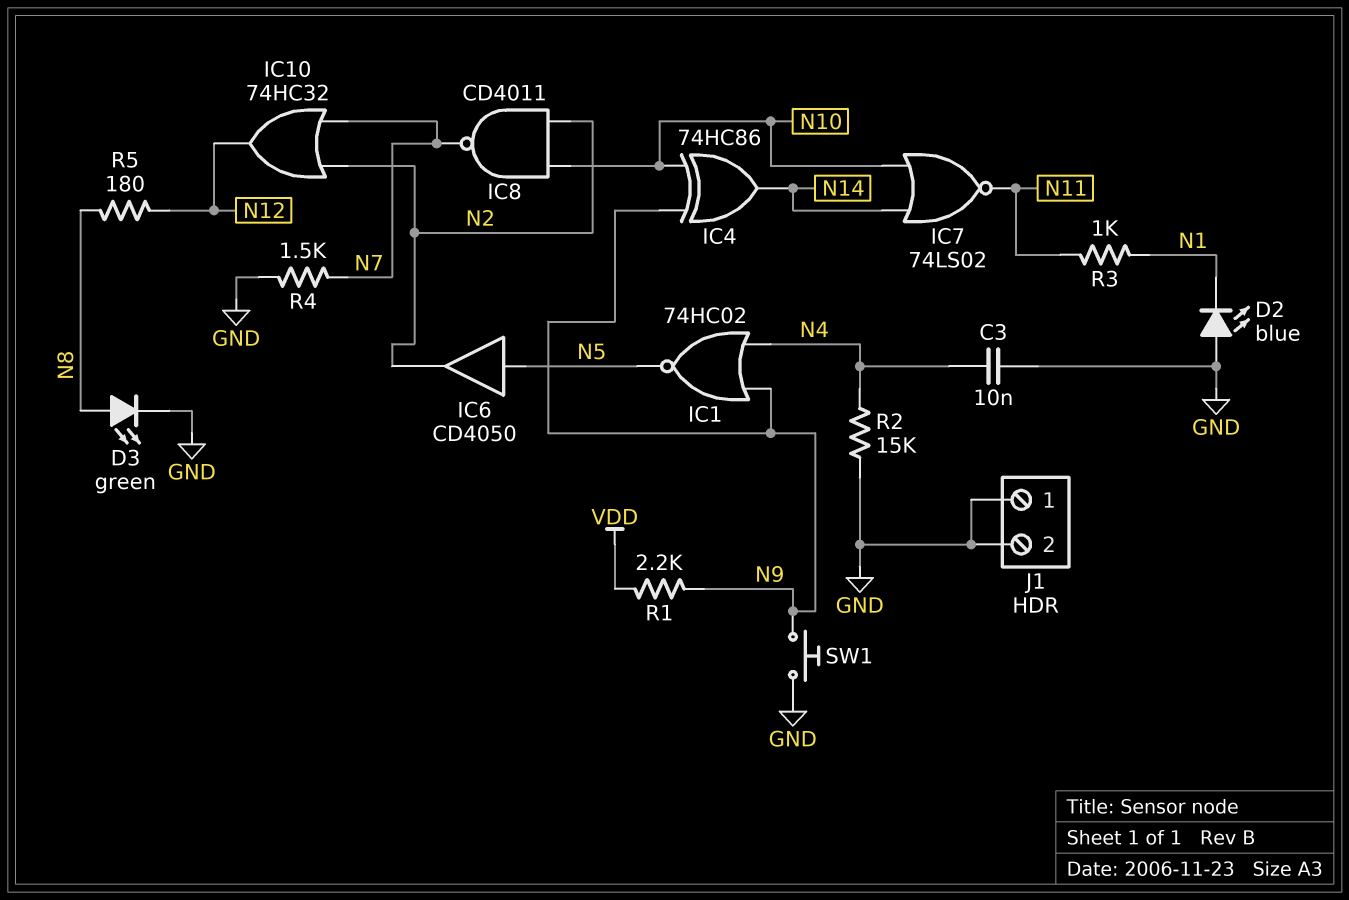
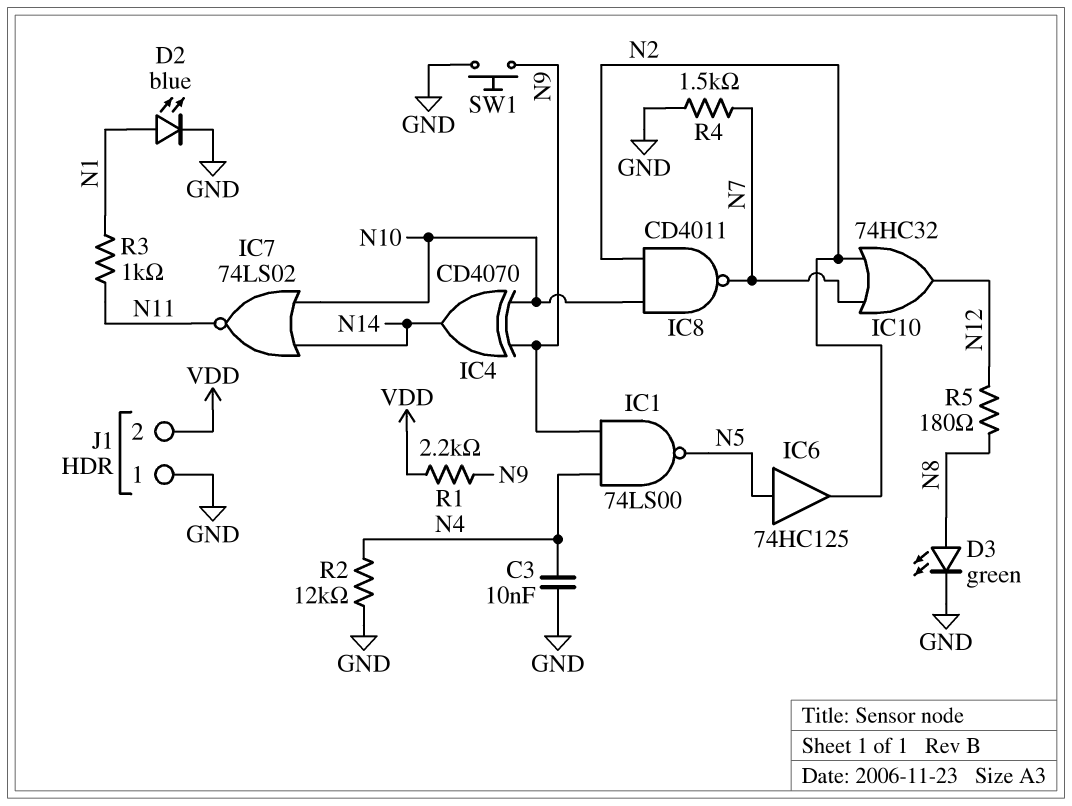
D2: LED blue (A GND, K N1) -> LED blue (A N1, K GND)
IC1: NOR 74HC02 (in N4, in N9, out N5) -> NAND 74LS00 (in N4, in N9, out N5)
IC4: XOR 74HC86 (in N9, in N10, out N14) -> XOR CD4070 (in N9, in N10, out N14)
IC6: buffer CD4050 (in N5, out N2) -> buffer 74HC125 (in N5, out N2)
J1 pin 2: GND -> VDD
R2: 15k (GND, N4) -> 12k (GND, N4)

